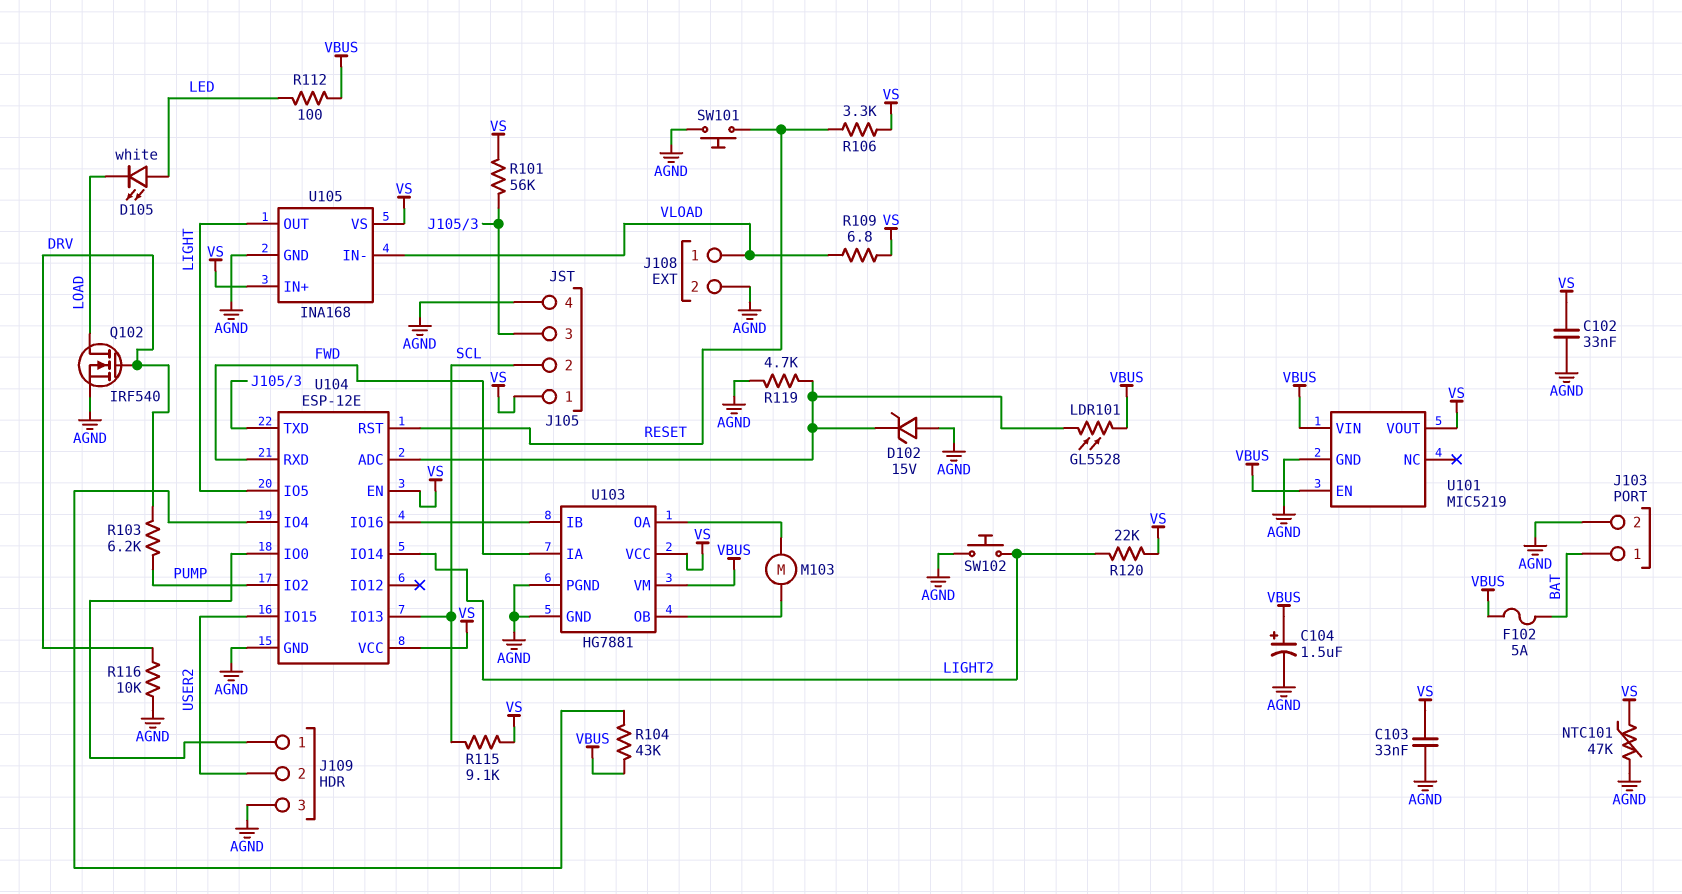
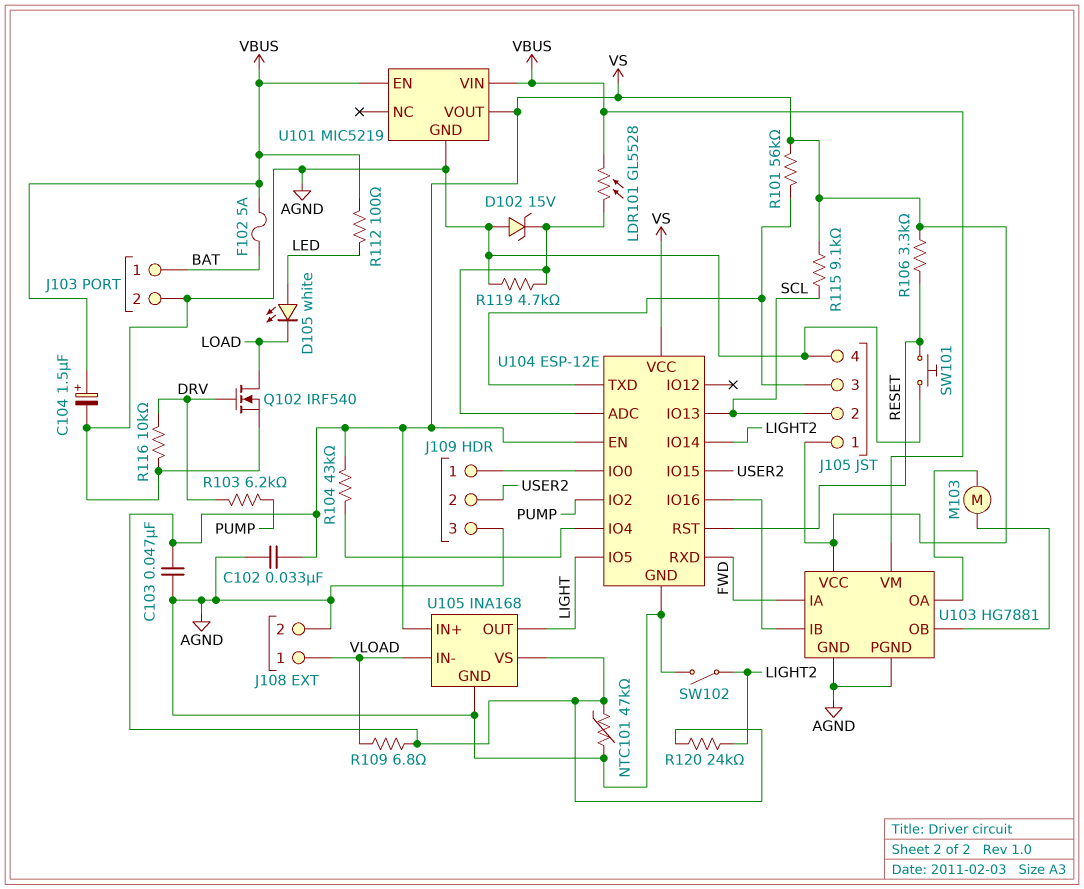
C103: 33nF (AGND, VS) -> 47nF (AGND, VS)
R104: 43k (U104/IO4, VBUS) -> 43k (U104/IO4, VS)
R120: 22k (LIGHT2, VS) -> 24k (LIGHT2, VS)
SW102: button (AGND, LIGHT2) -> switch (AGND, LIGHT2)

